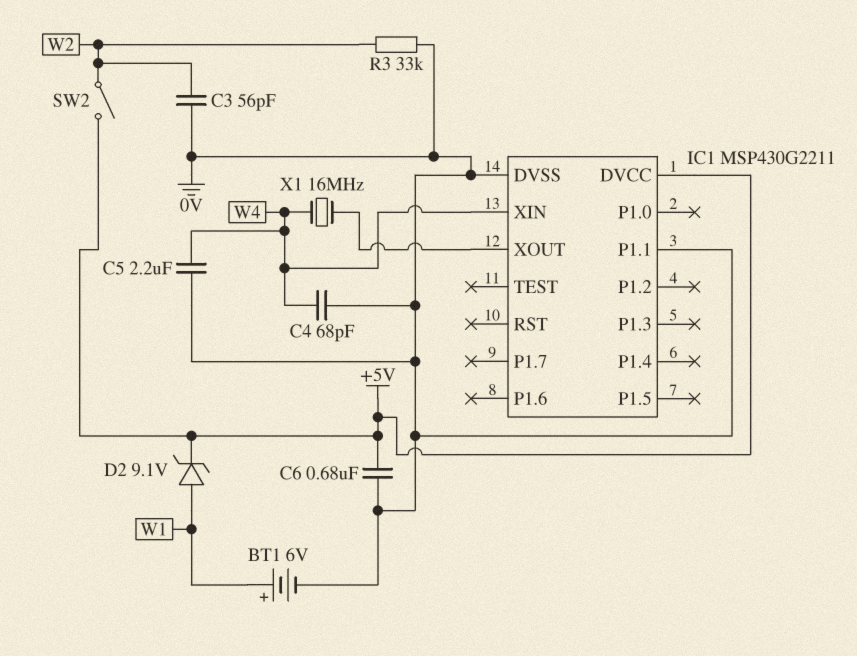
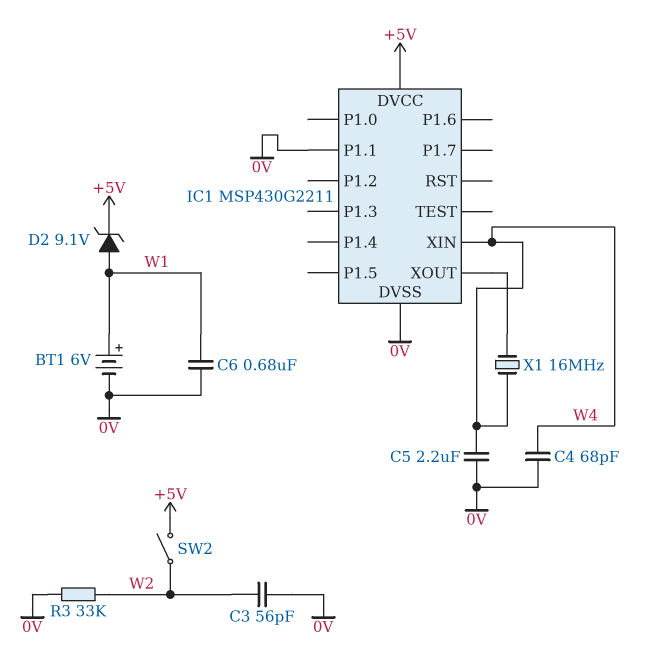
C6: 680nF (+5V, 0V) -> 680nF (0V, W1)

